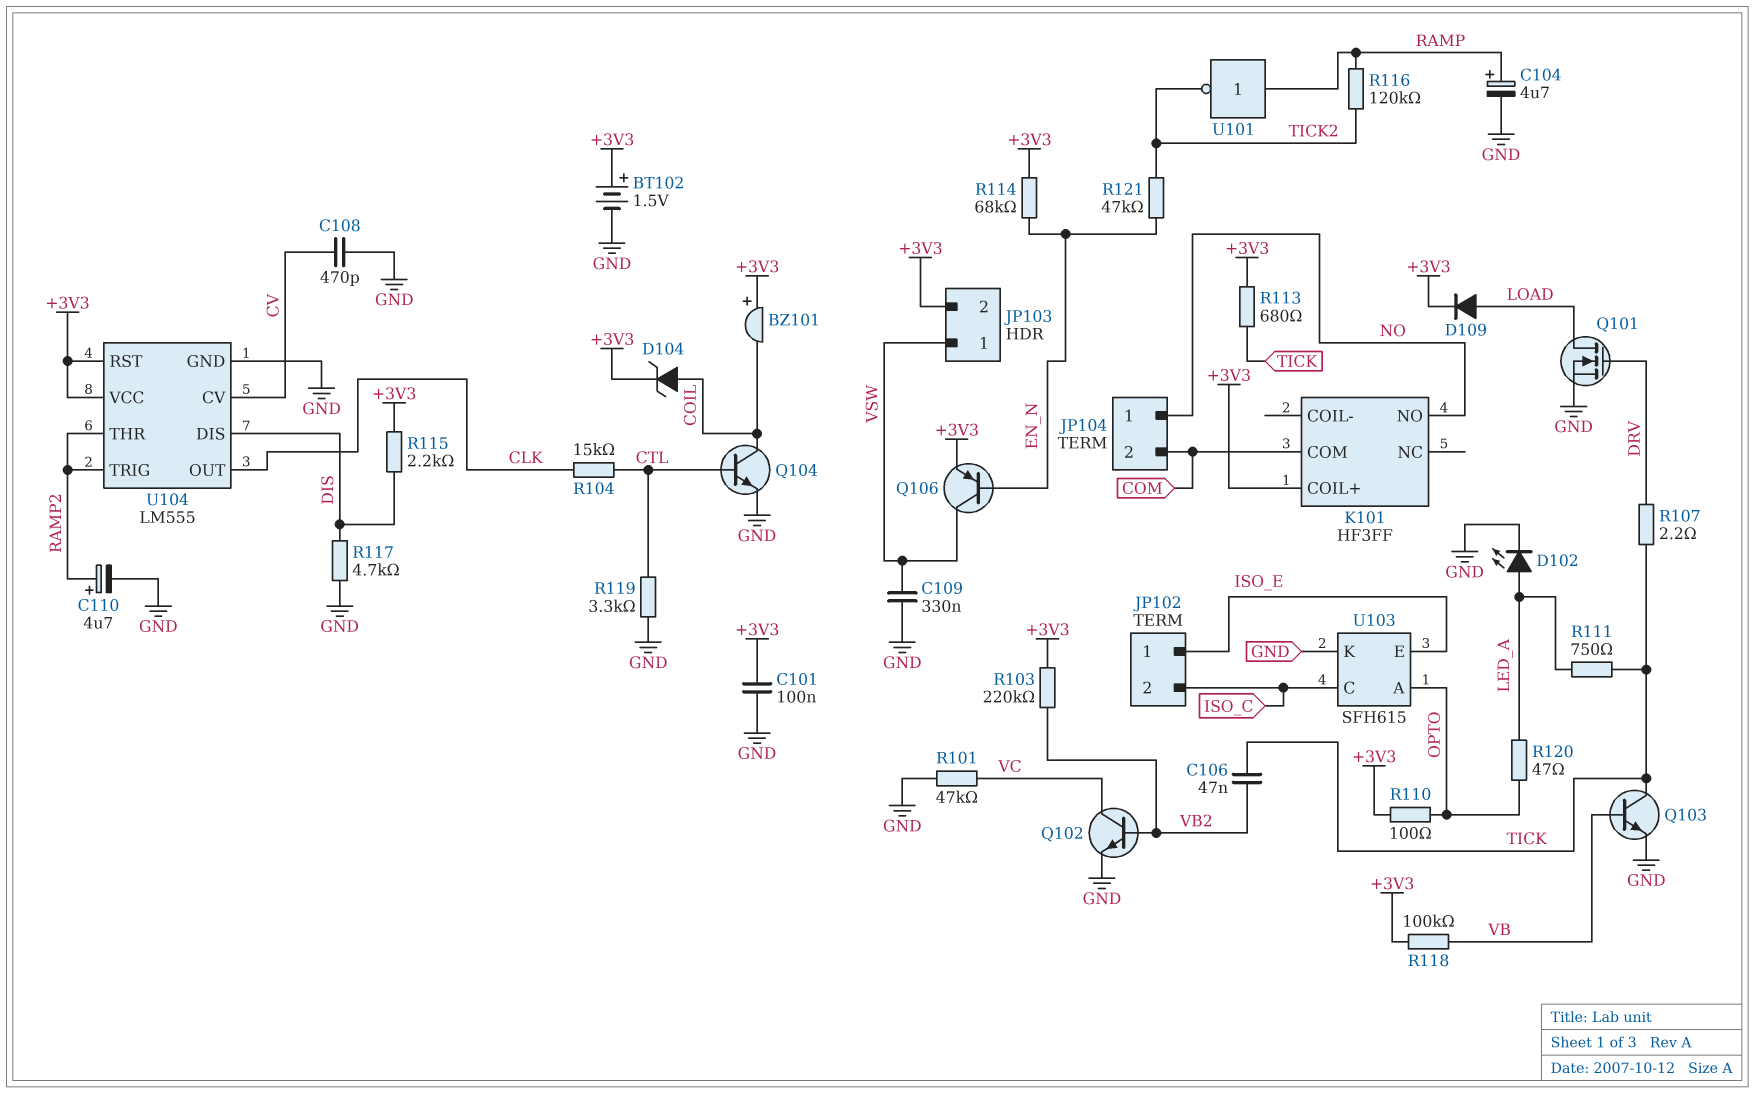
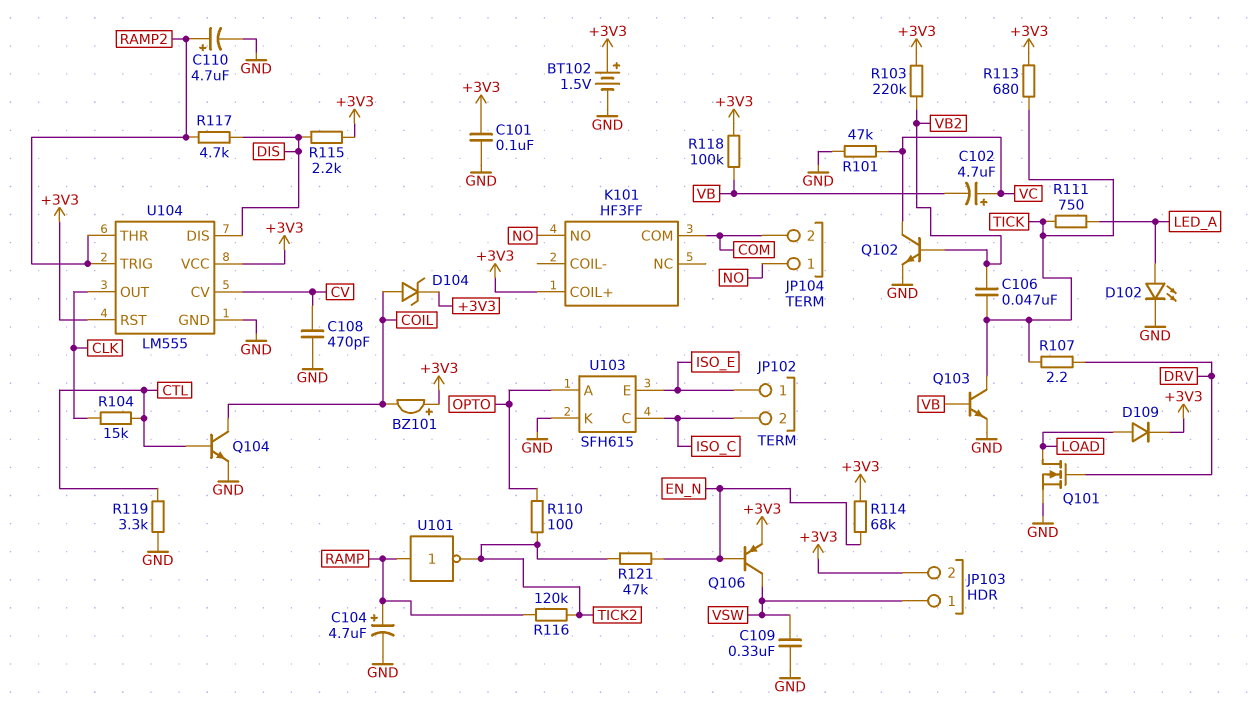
C102: none -> 4.7uF (plus VC, minus VB)
R110: 100 (+3V3, OPTO) -> 100 (OPTO, TICK2)
R117: 4.7k (DIS, GND) -> 4.7k (DIS, RAMP2)
R120: 47 (LED_A, OPTO) -> none

